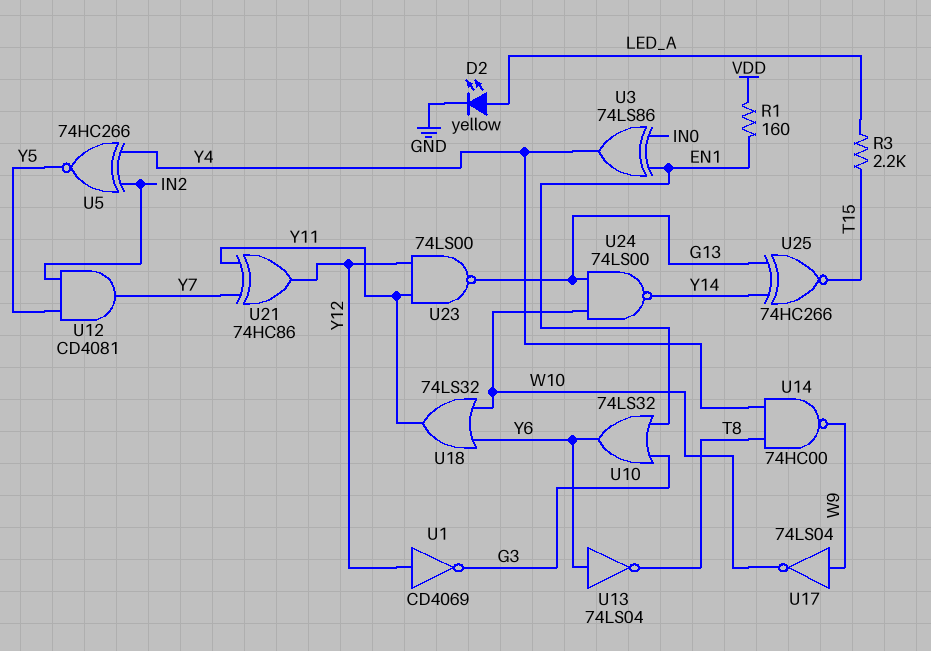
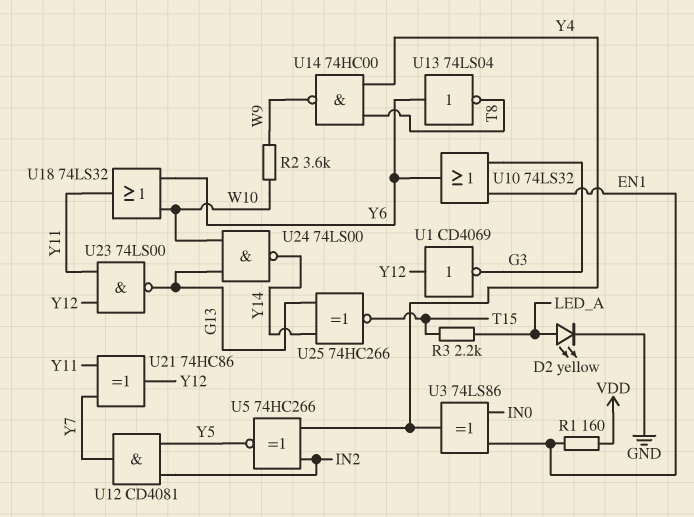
R2: none -> 3.6k (W9, W10)
U17: NOT 74LS04 (in W9, out W10) -> none

